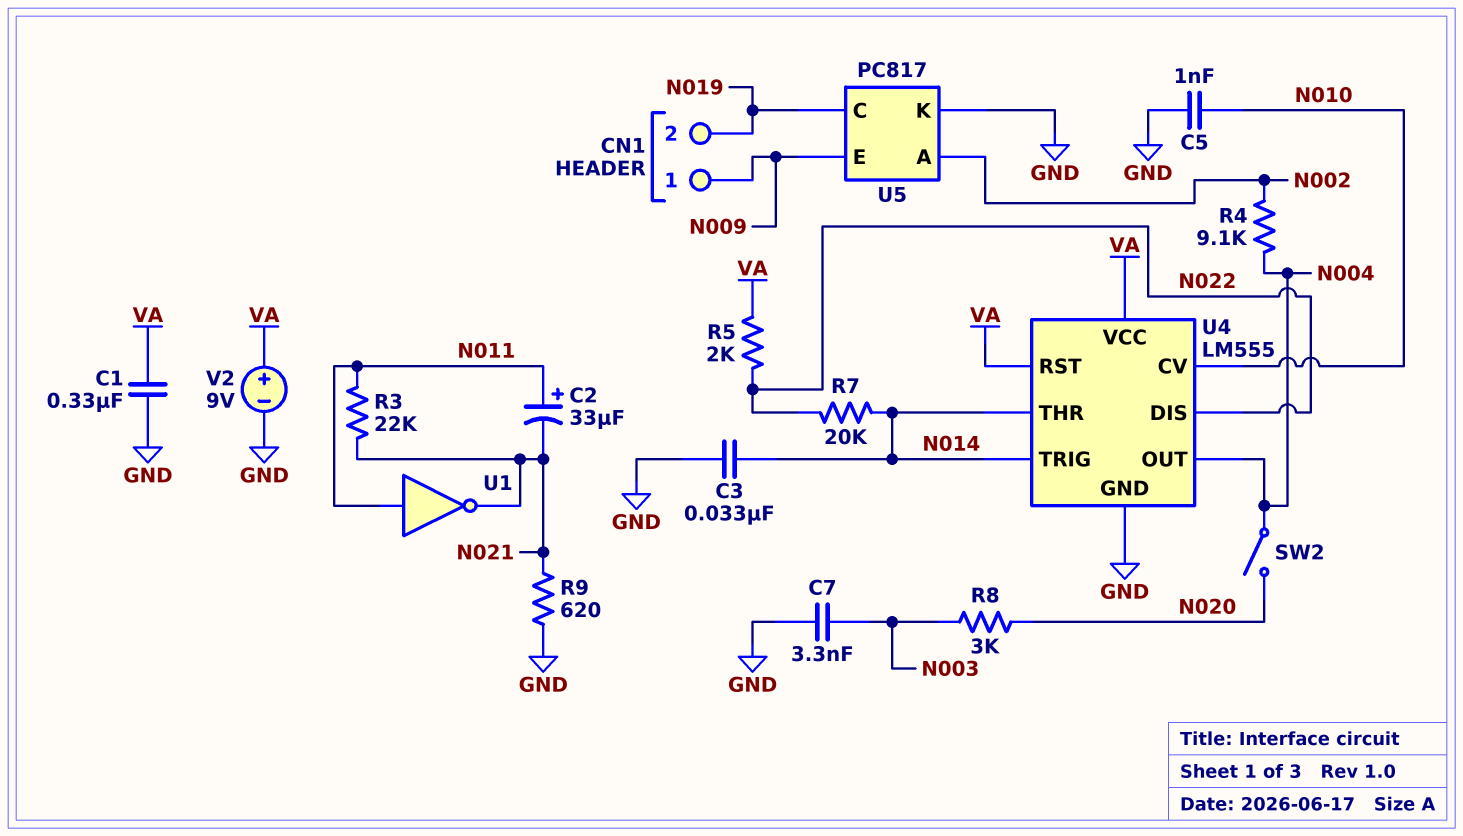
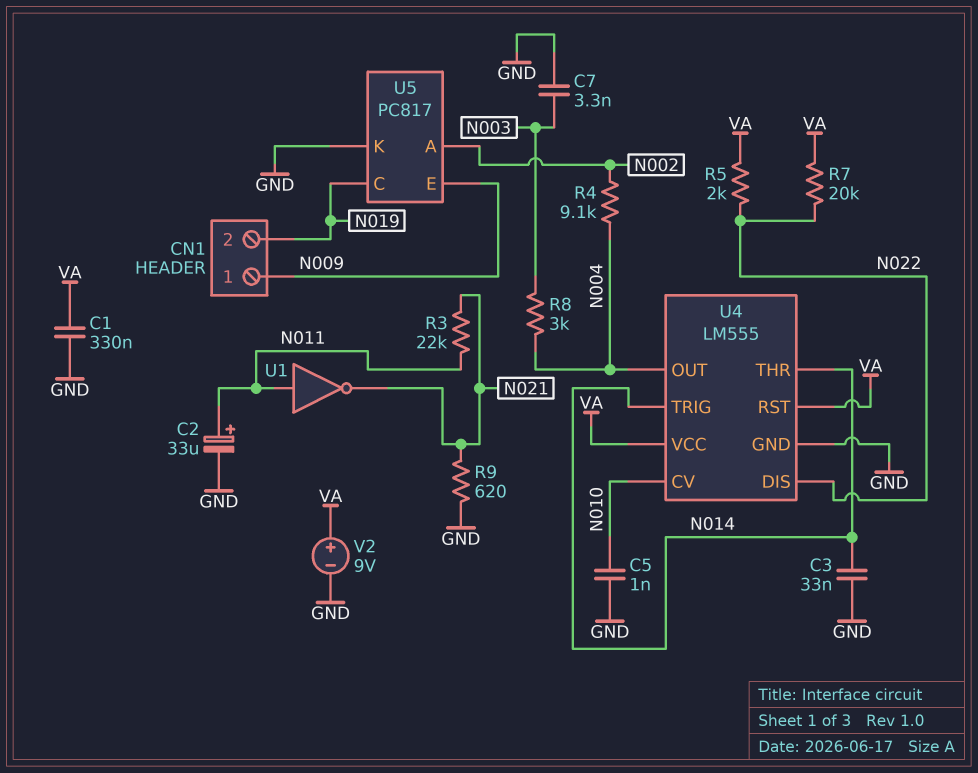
C2: 33uF (plus N011, minus N021) -> 33uF (plus N011, minus GND)
R7: 20k (N014, N022) -> 20k (N022, VA)
R8: 3k (N003, N020) -> 3k (N003, N004)
SW2: switch (N004, N020) -> none

